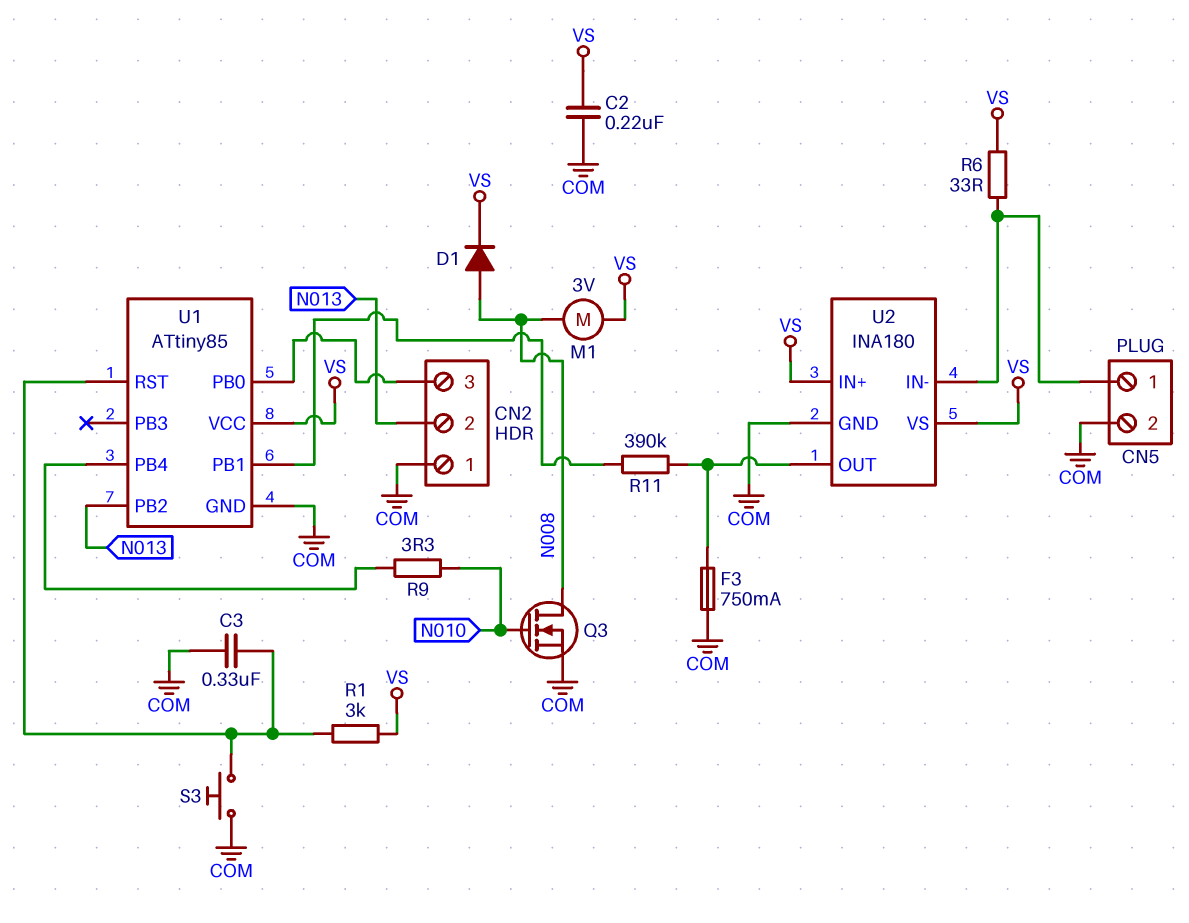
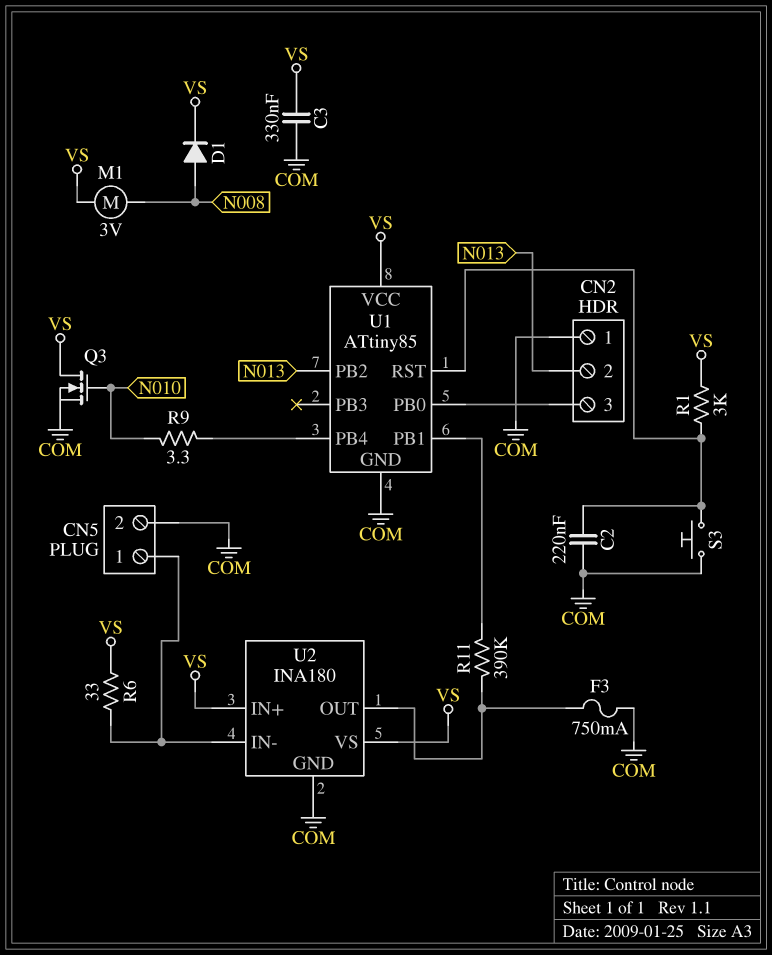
C2: 220nF (COM, VS) -> 220nF (COM, U1/RST)
C3: 330nF (COM, U1/RST) -> 330nF (COM, VS)
Q3: NMOS (G N010, D N008, S COM) -> NMOS (G N010, D VS, S COM)

